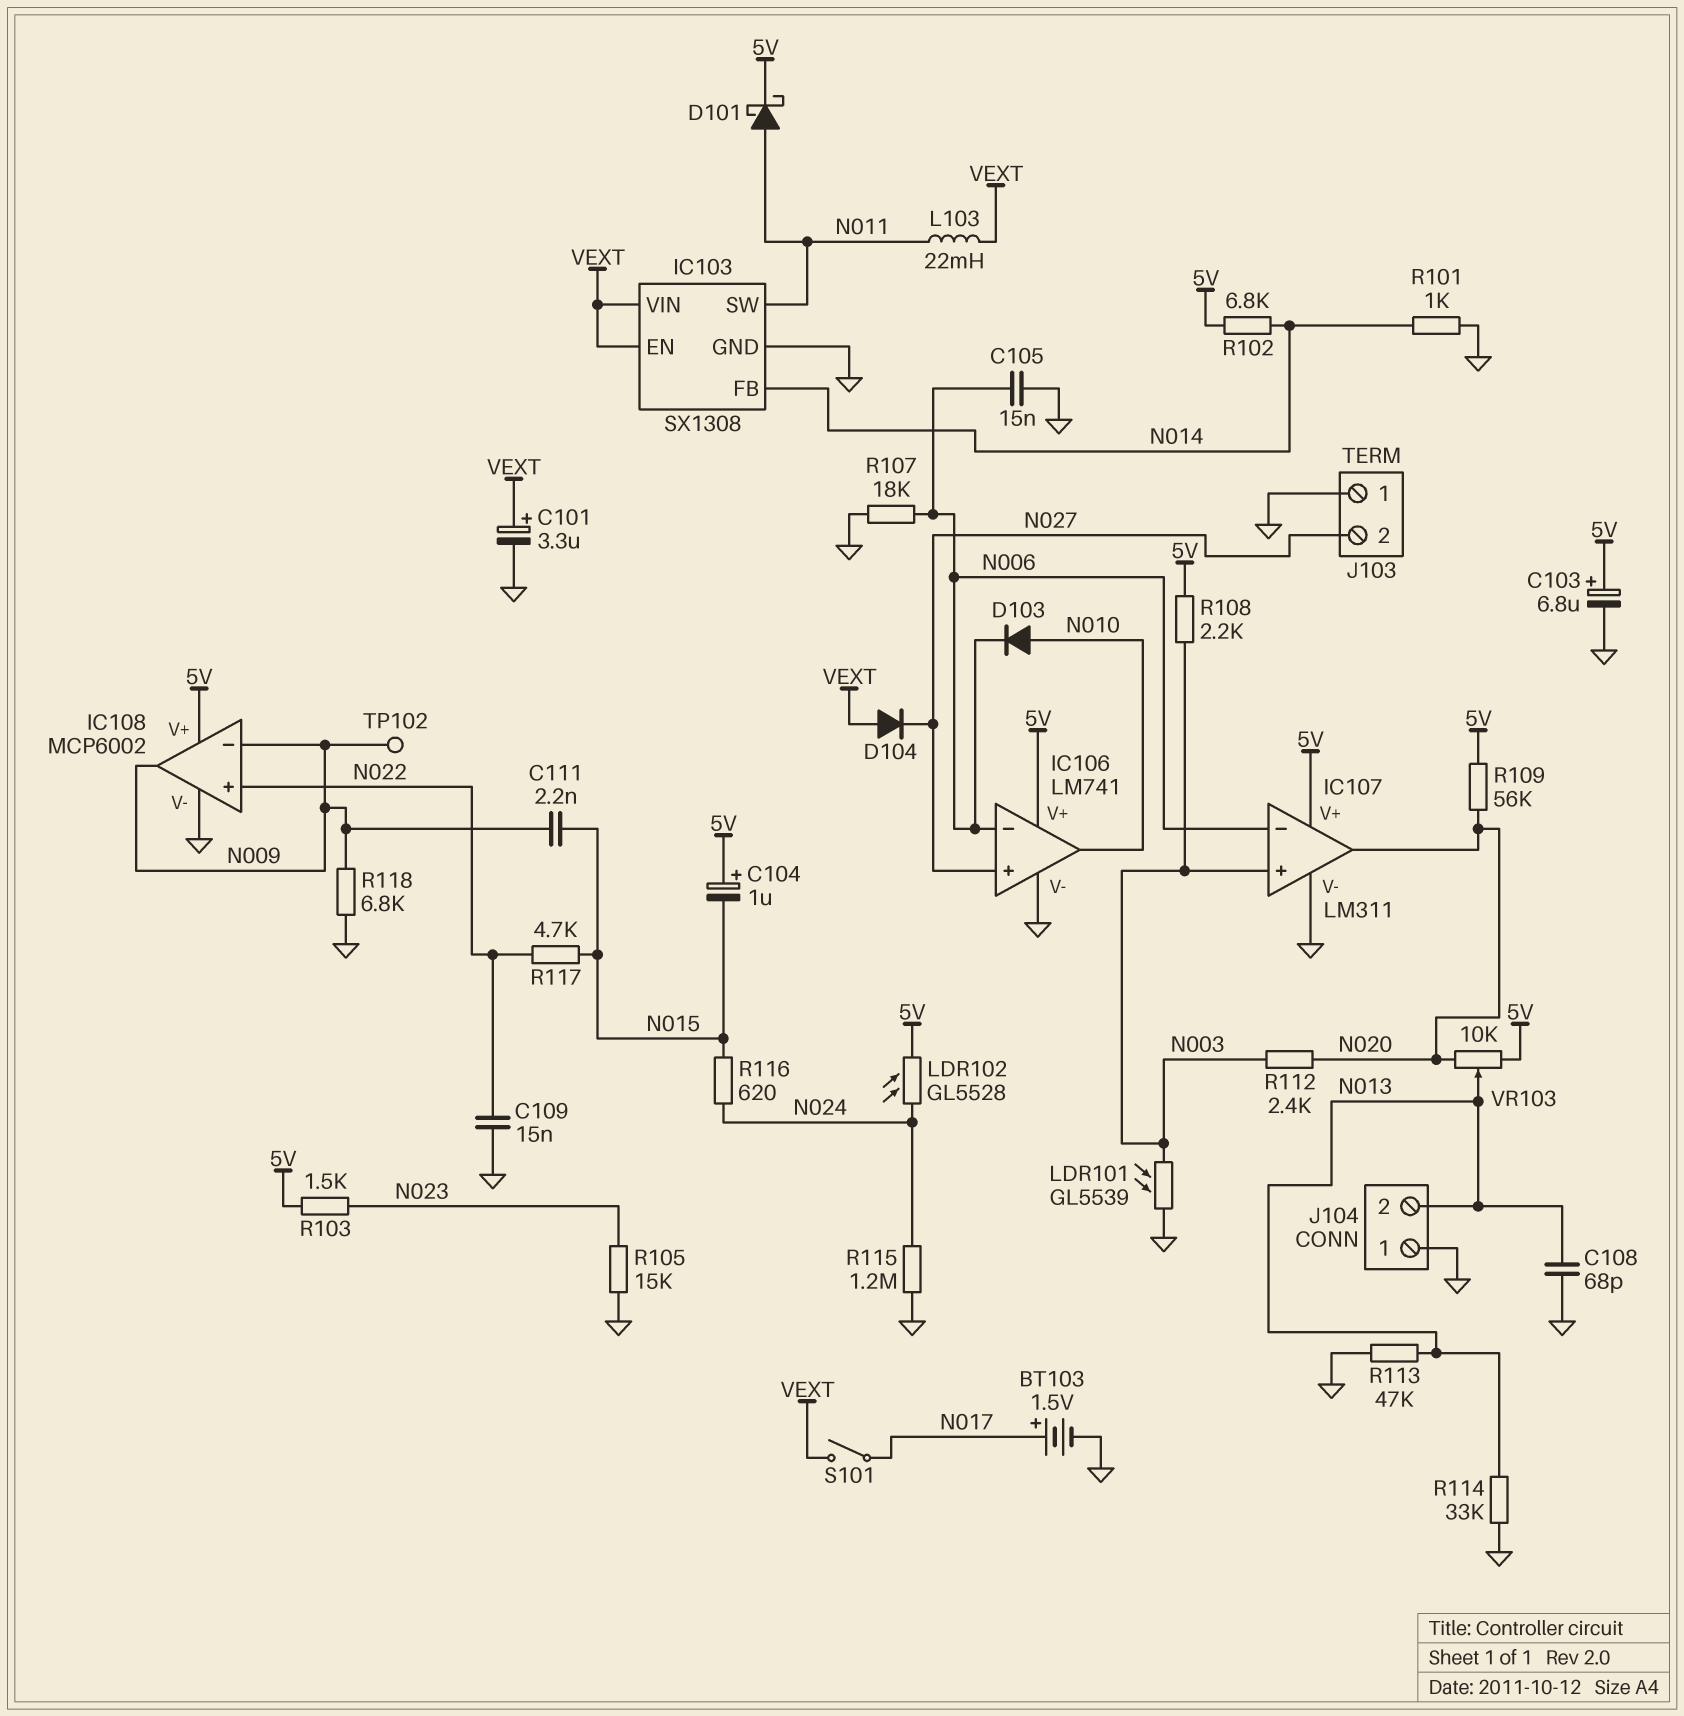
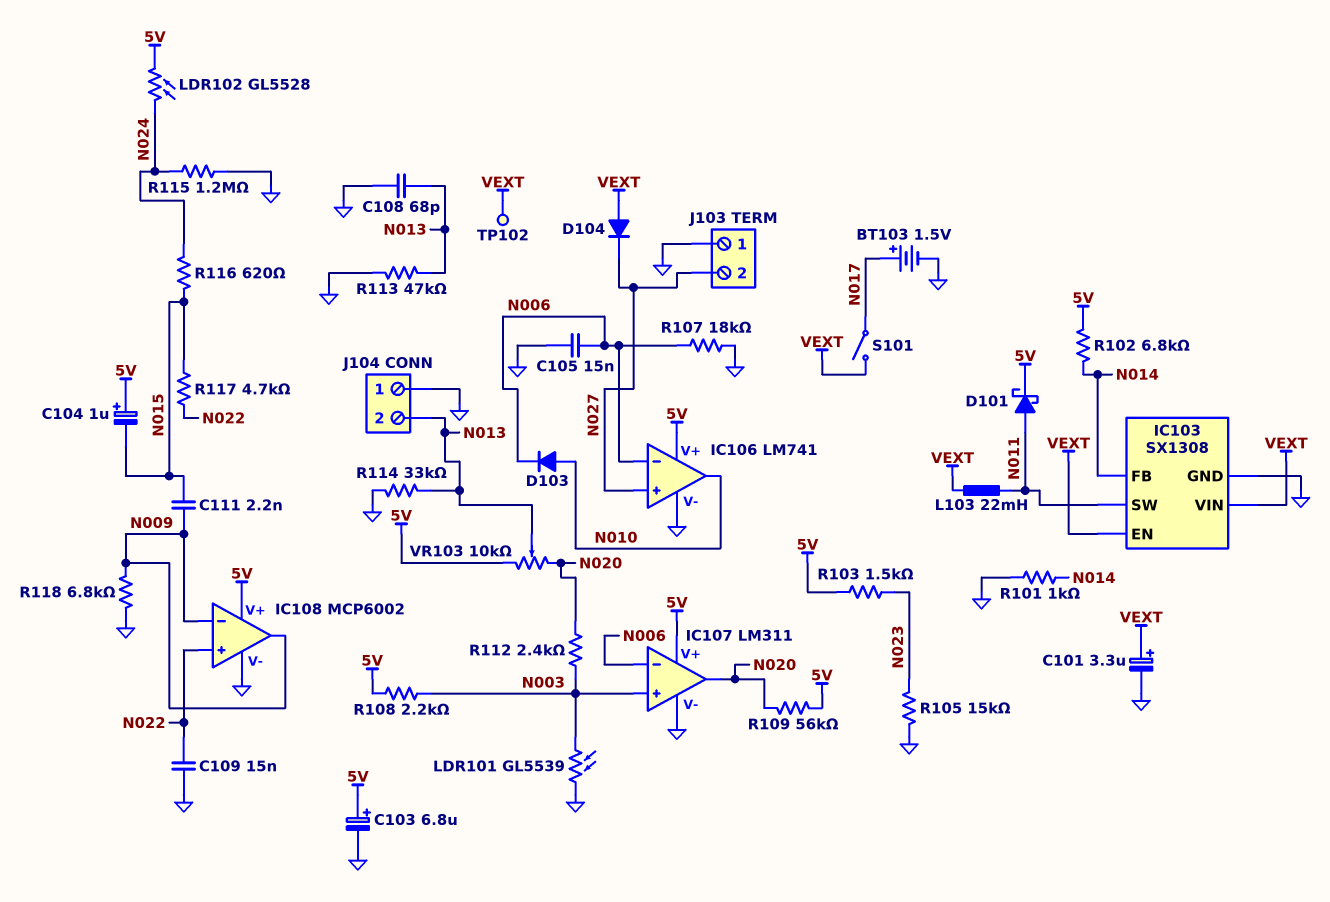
TP102: test point (N009) -> test point (VEXT)

